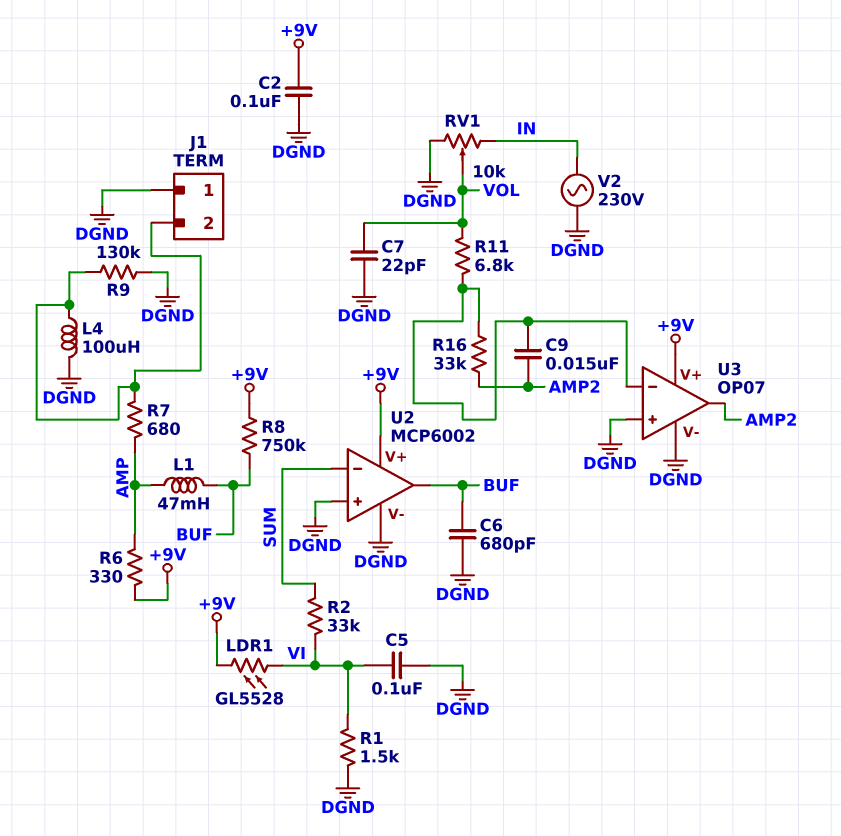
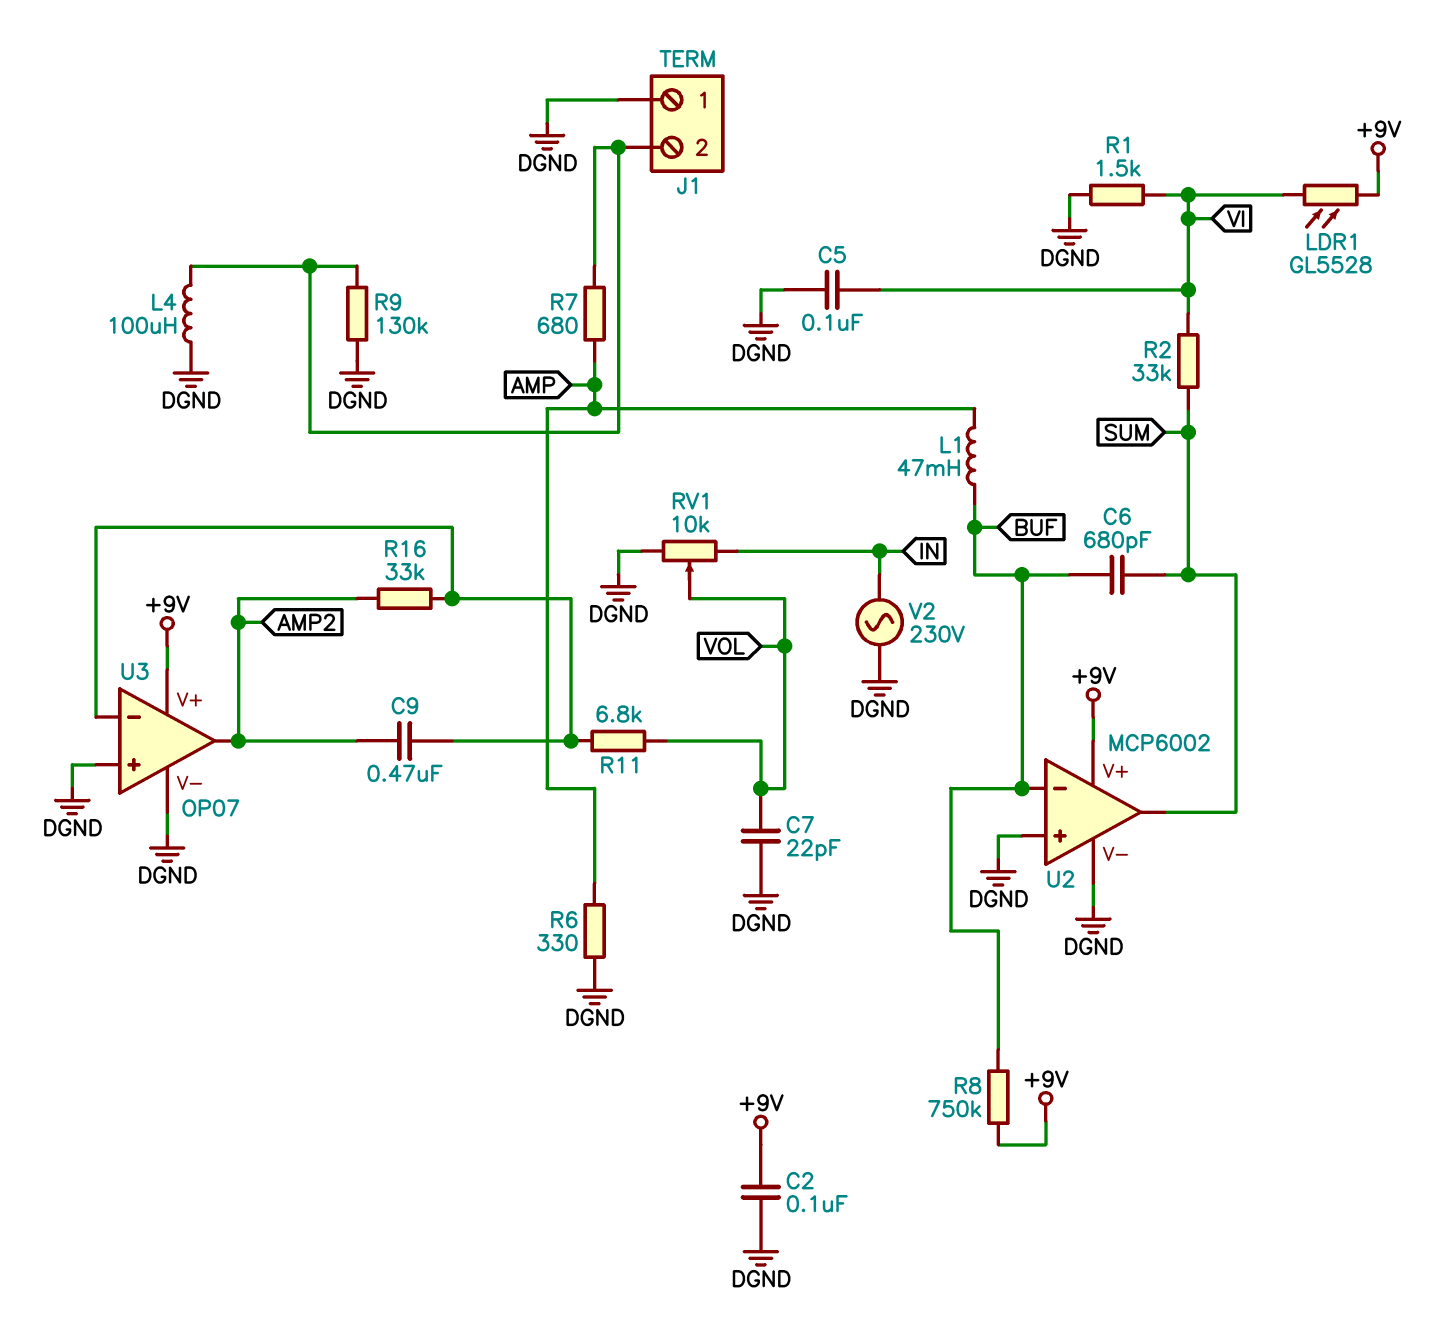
C6: 680pF (BUF, DGND) -> 680pF (BUF, SUM)
C9: 15nF (AMP2, U3/in-) -> 470nF (AMP2, U3/in-)
R6: 330 (+9V, AMP) -> 330 (AMP, DGND)
U2 pin in-: SUM -> BUF
U2 pin out: BUF -> SUM

